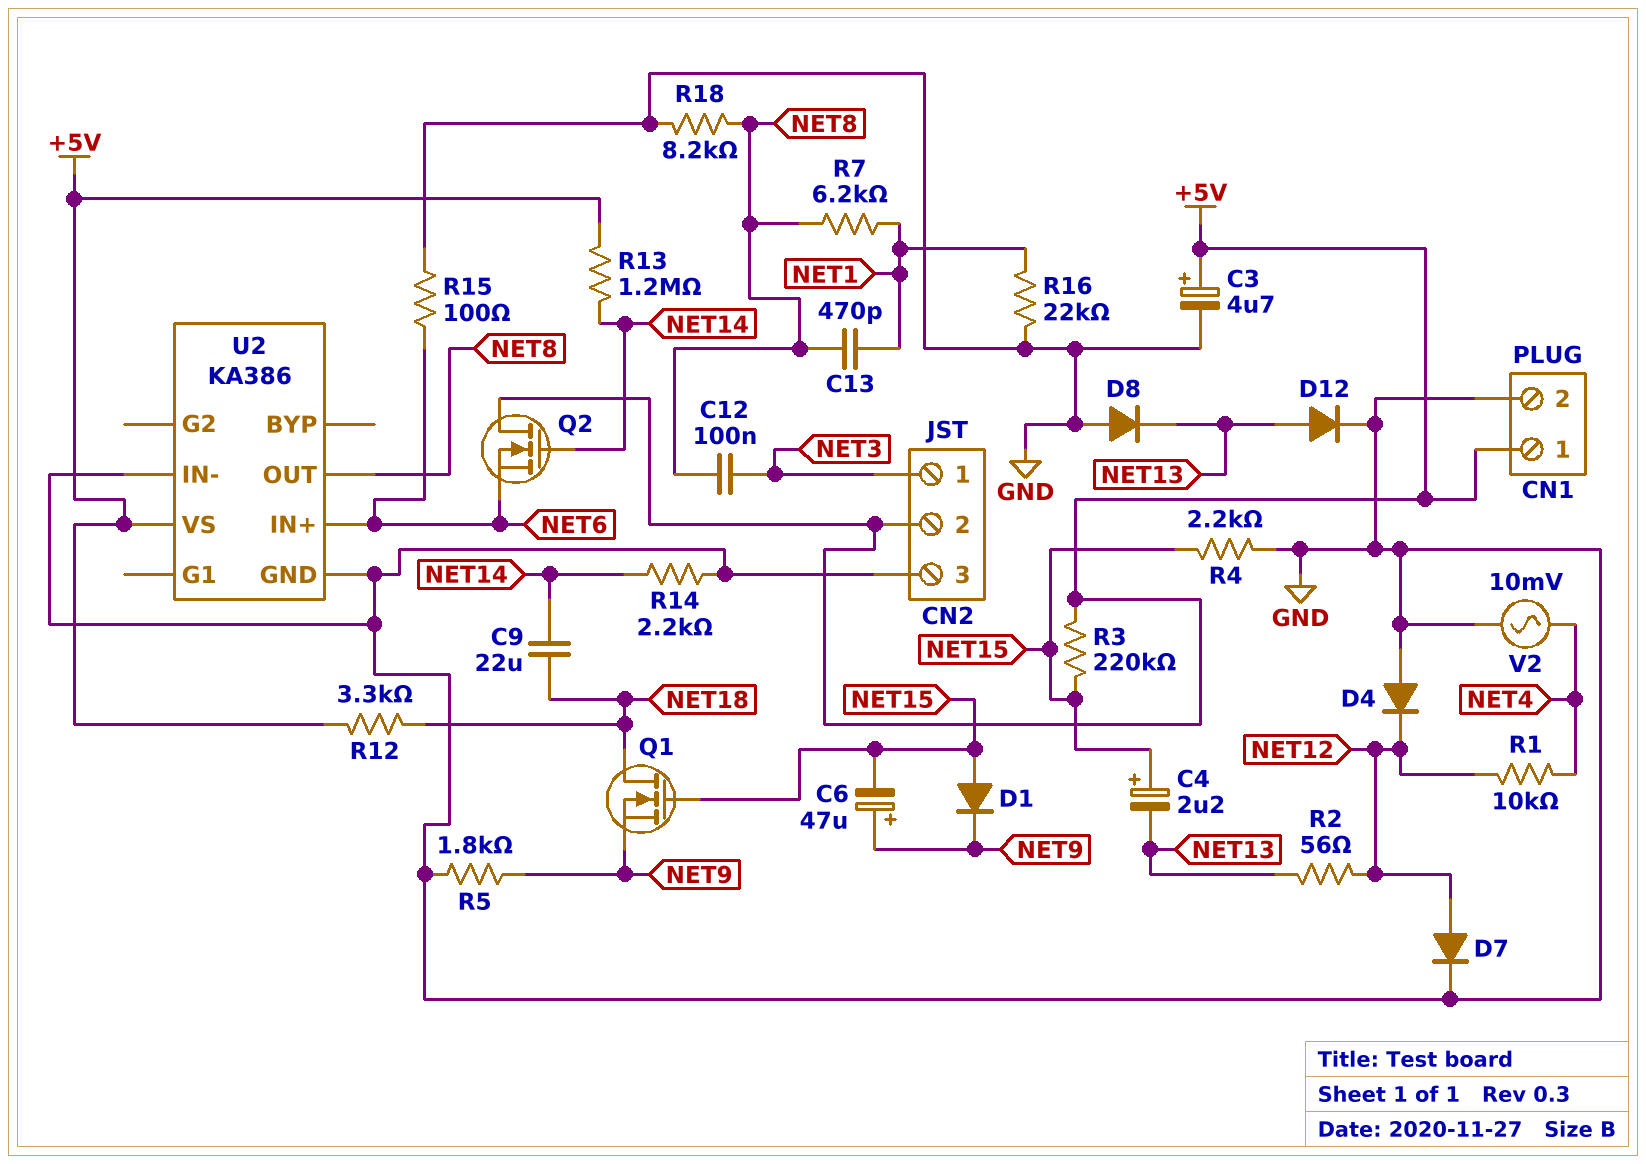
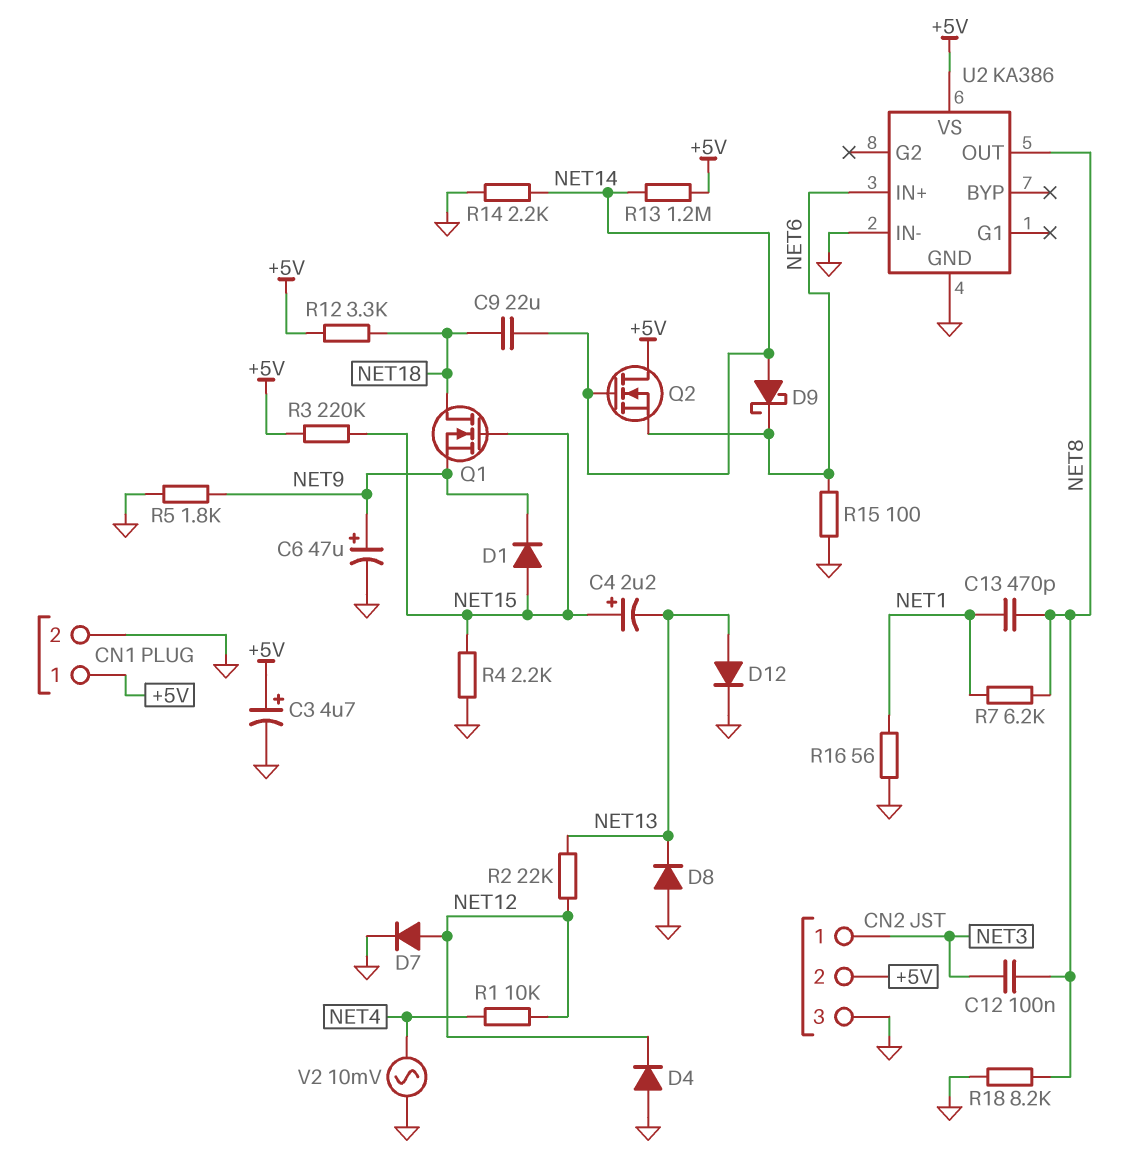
C6: 47uF (plus NET9, minus NET15) -> 47uF (plus NET9, minus GND)
D9: none -> schottky (A NET14, K NET6)
R2: 56 (NET12, NET13) -> 22k (NET12, NET13)
R16: 22k (GND, NET1) -> 56 (GND, NET1)

